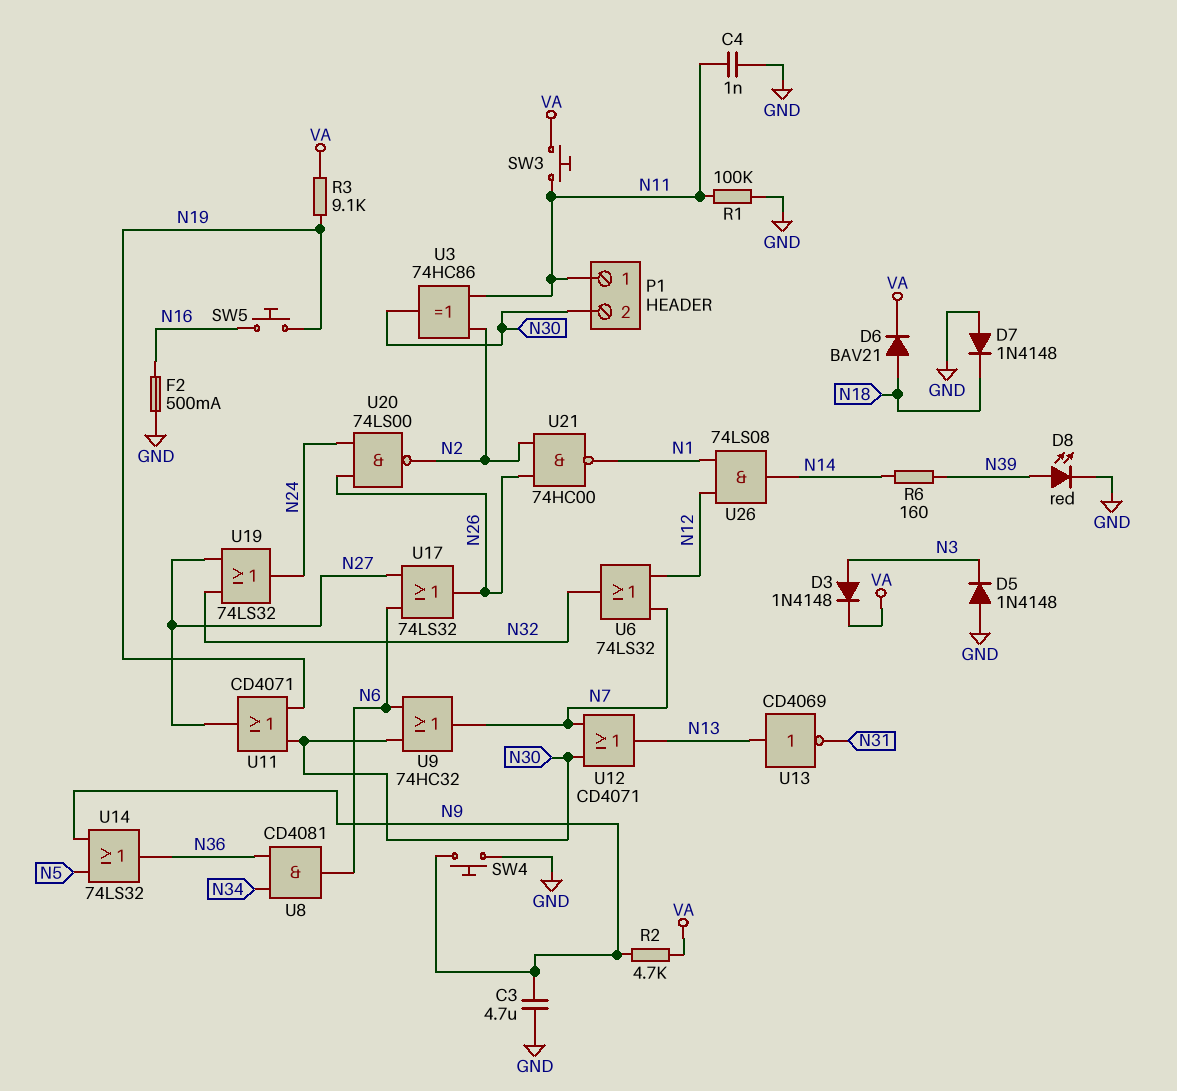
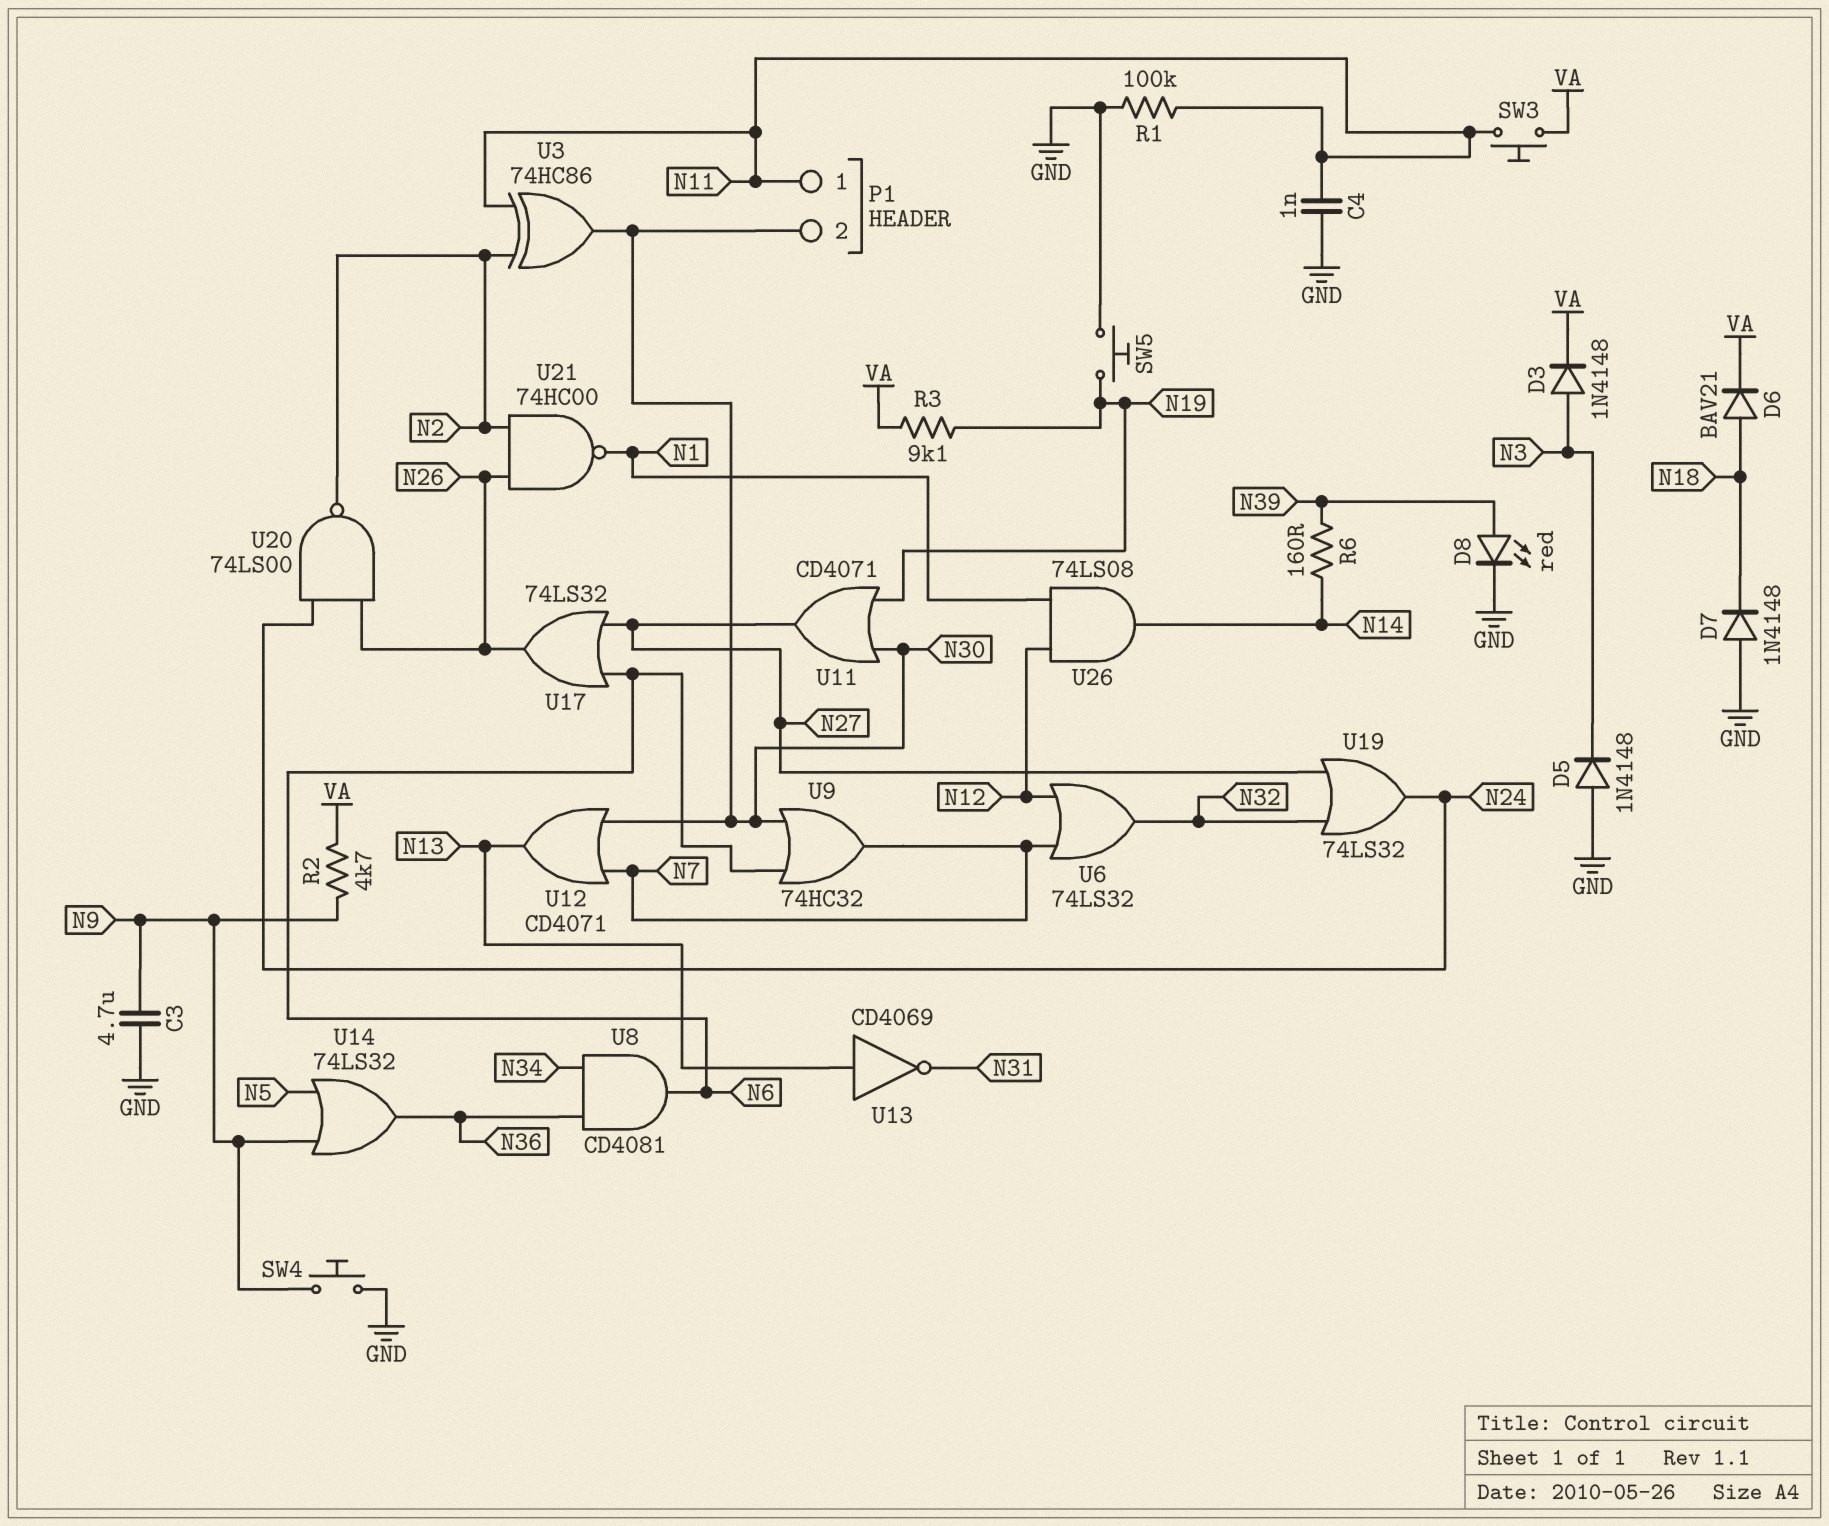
F2: 500mA (GND, N16) -> none
SW5: button (N16, N19) -> button (GND, N19)

